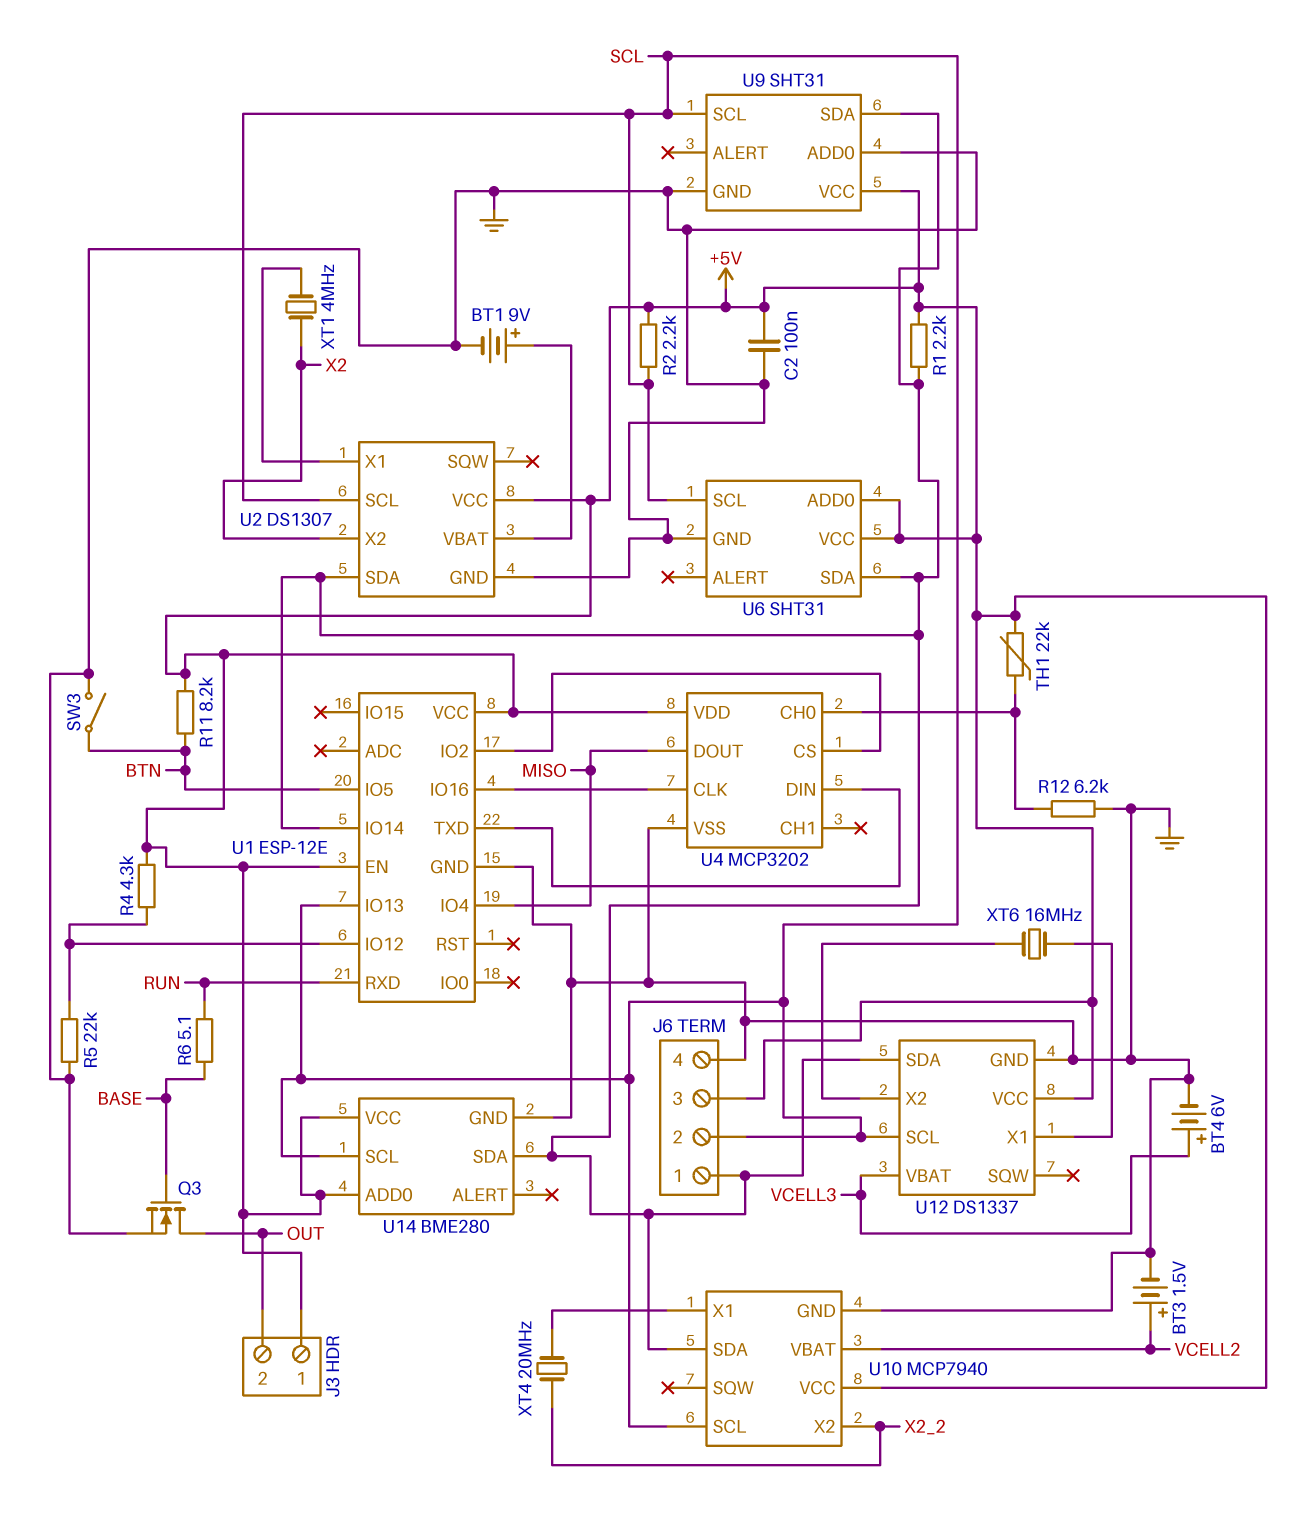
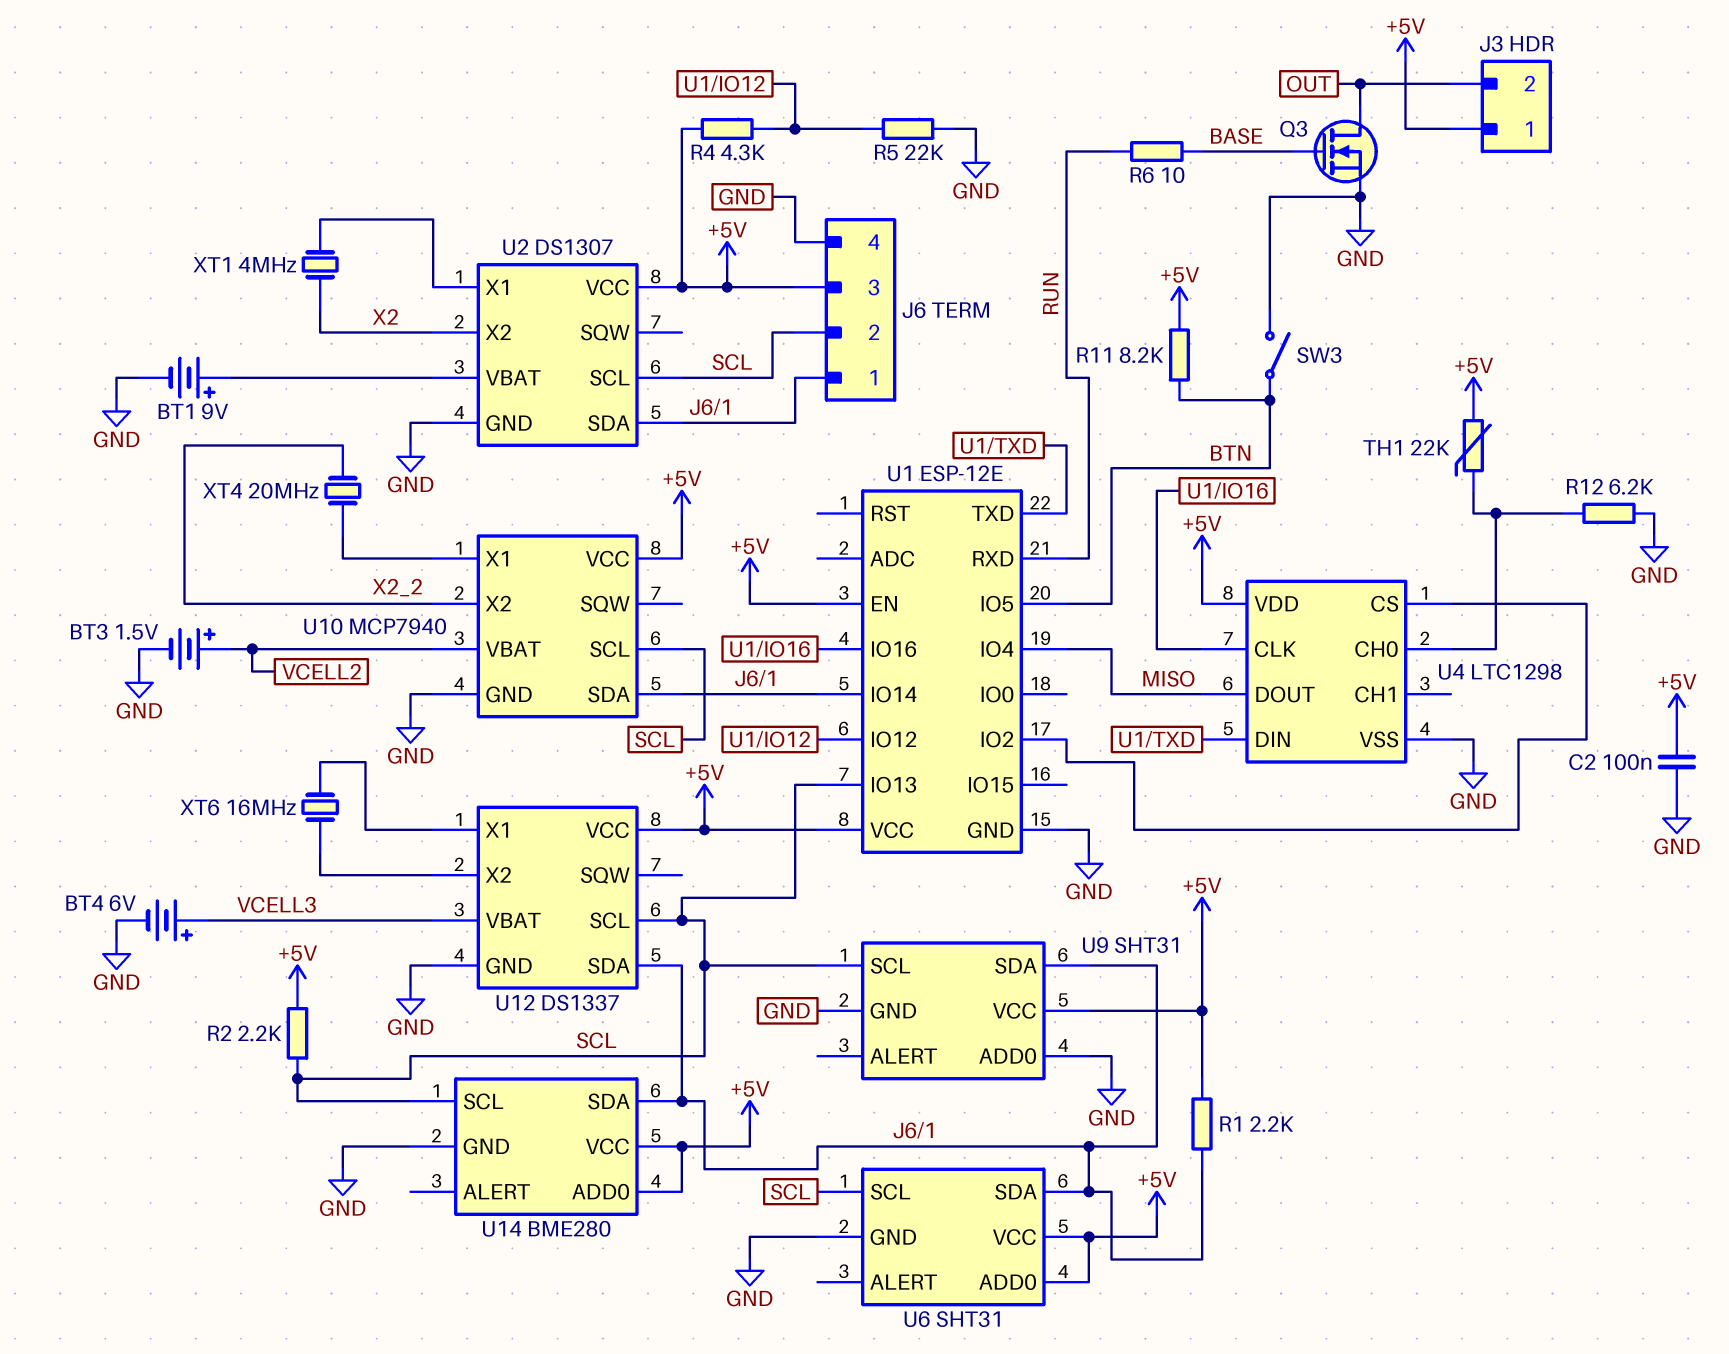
R6: 5.1 (BASE, RUN) -> 10 (BASE, RUN)
U4: MCP3202 -> LTC1298

